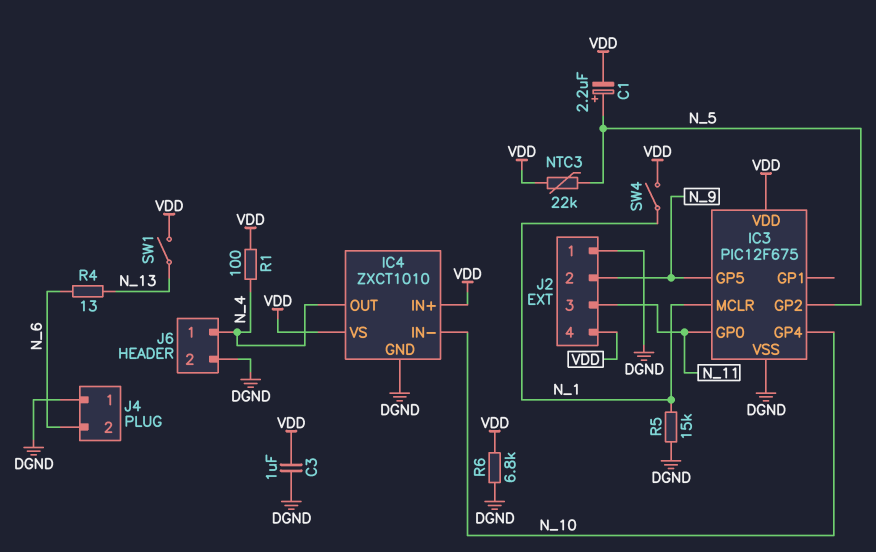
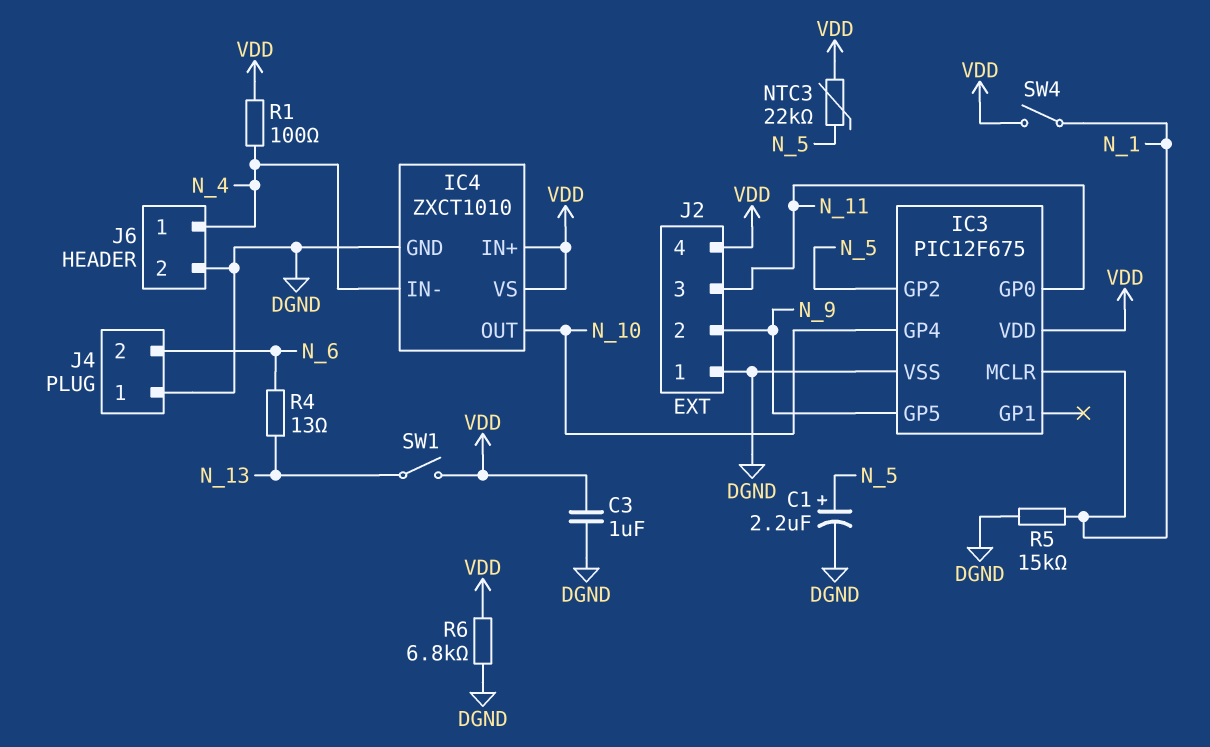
C1: 2.2uF (plus N_5, minus VDD) -> 2.2uF (plus N_5, minus DGND)
IC4 pin IN-: N_10 -> N_4
IC4 pin OUT: N_4 -> N_10

